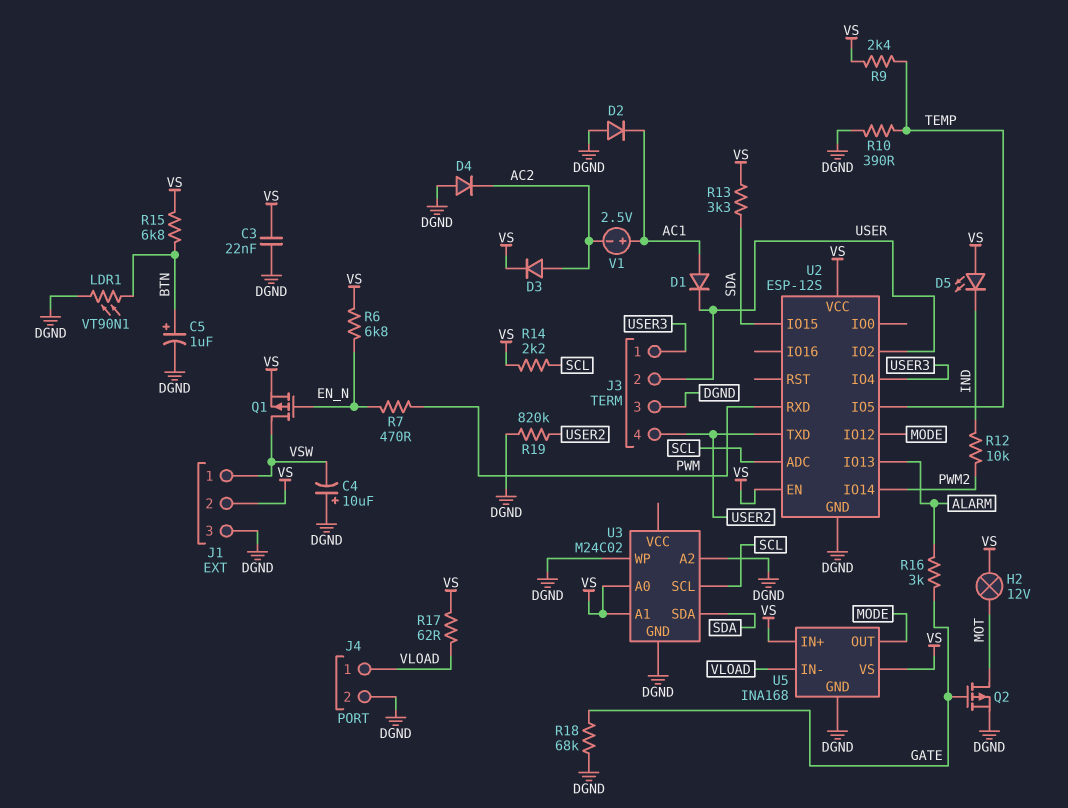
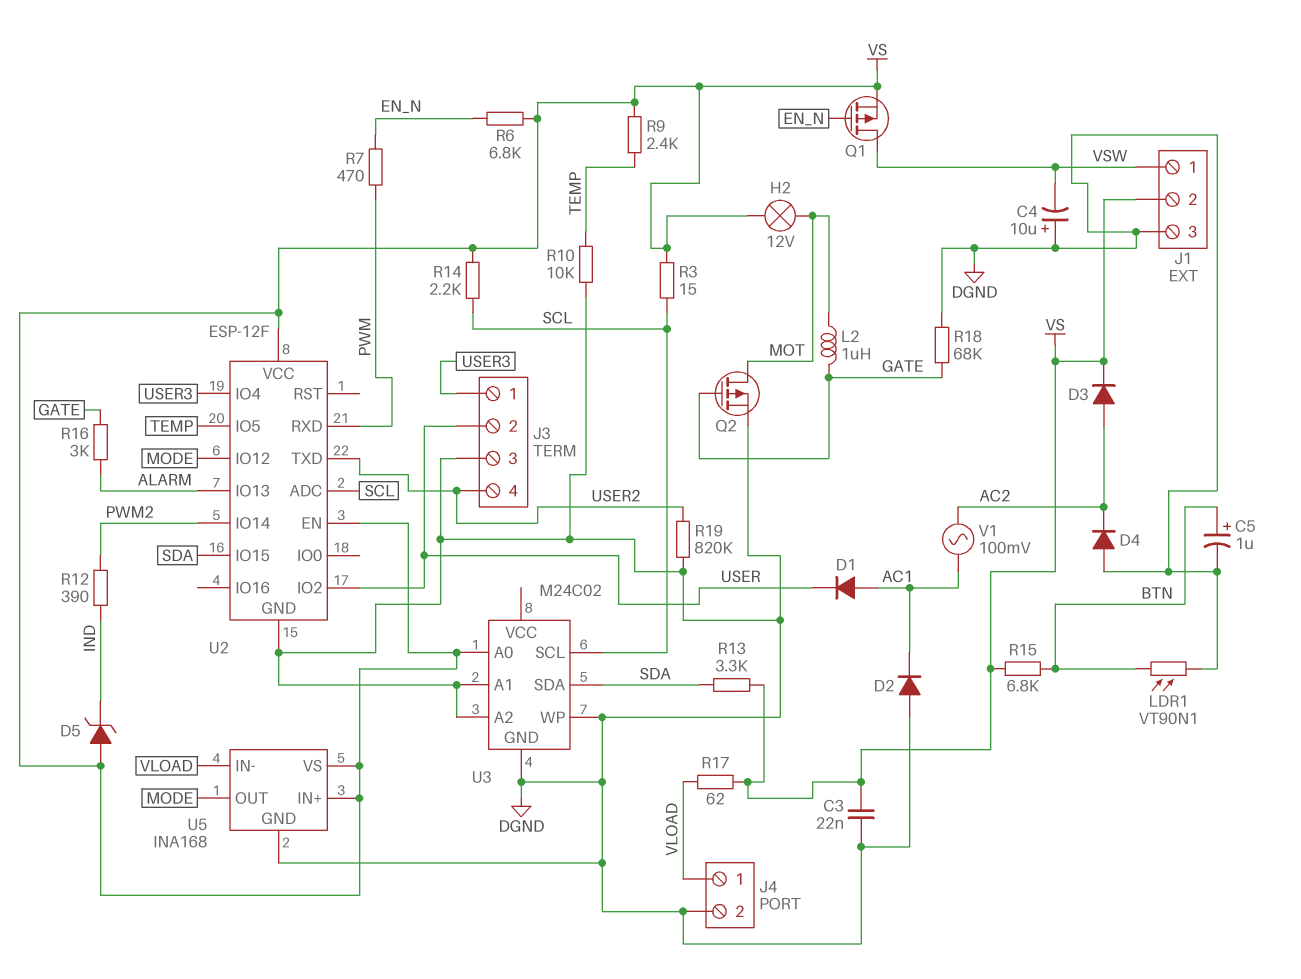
D5: LED (A VS, K IND) -> zener (A VS, K IND)
L2: none -> 1uH (GATE, MOT)
R3: none -> 15 (SCL, VS)
R10: 390 (DGND, TEMP) -> 10k (DGND, TEMP)
R12: 10k (IND, PWM2) -> 390 (IND, PWM2)
U2: ESP-12S -> ESP-12F
U3 pin A1: VS -> DGND
V1: 2.5V (plus AC1, minus AC2) -> AC 100mV (AC1, AC2)

